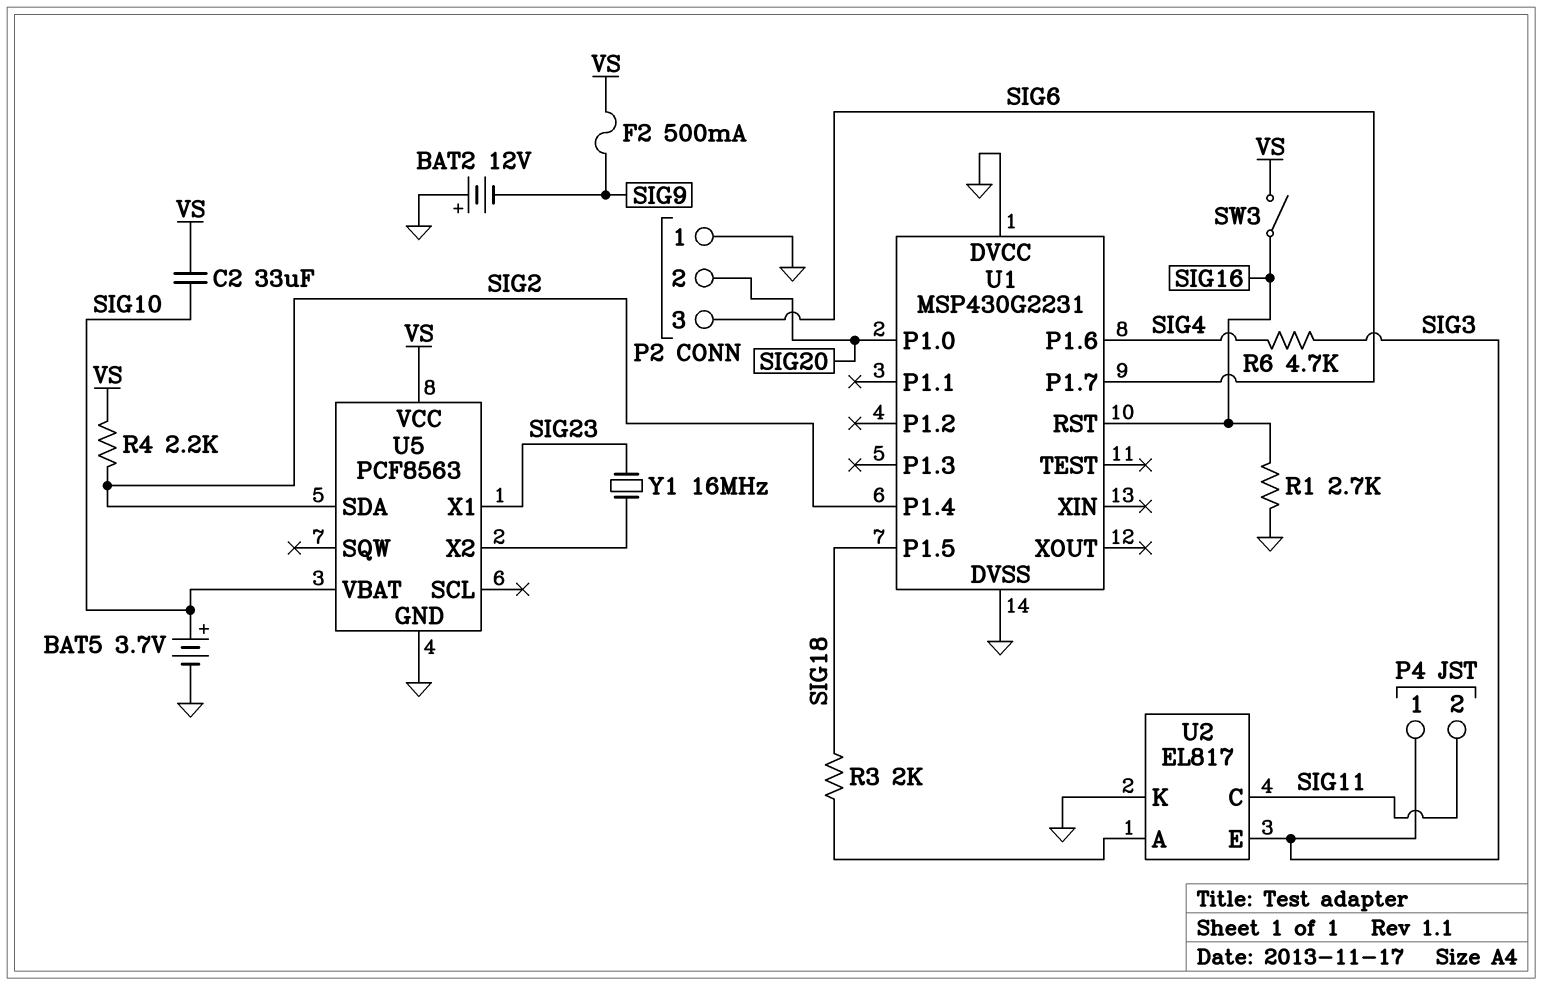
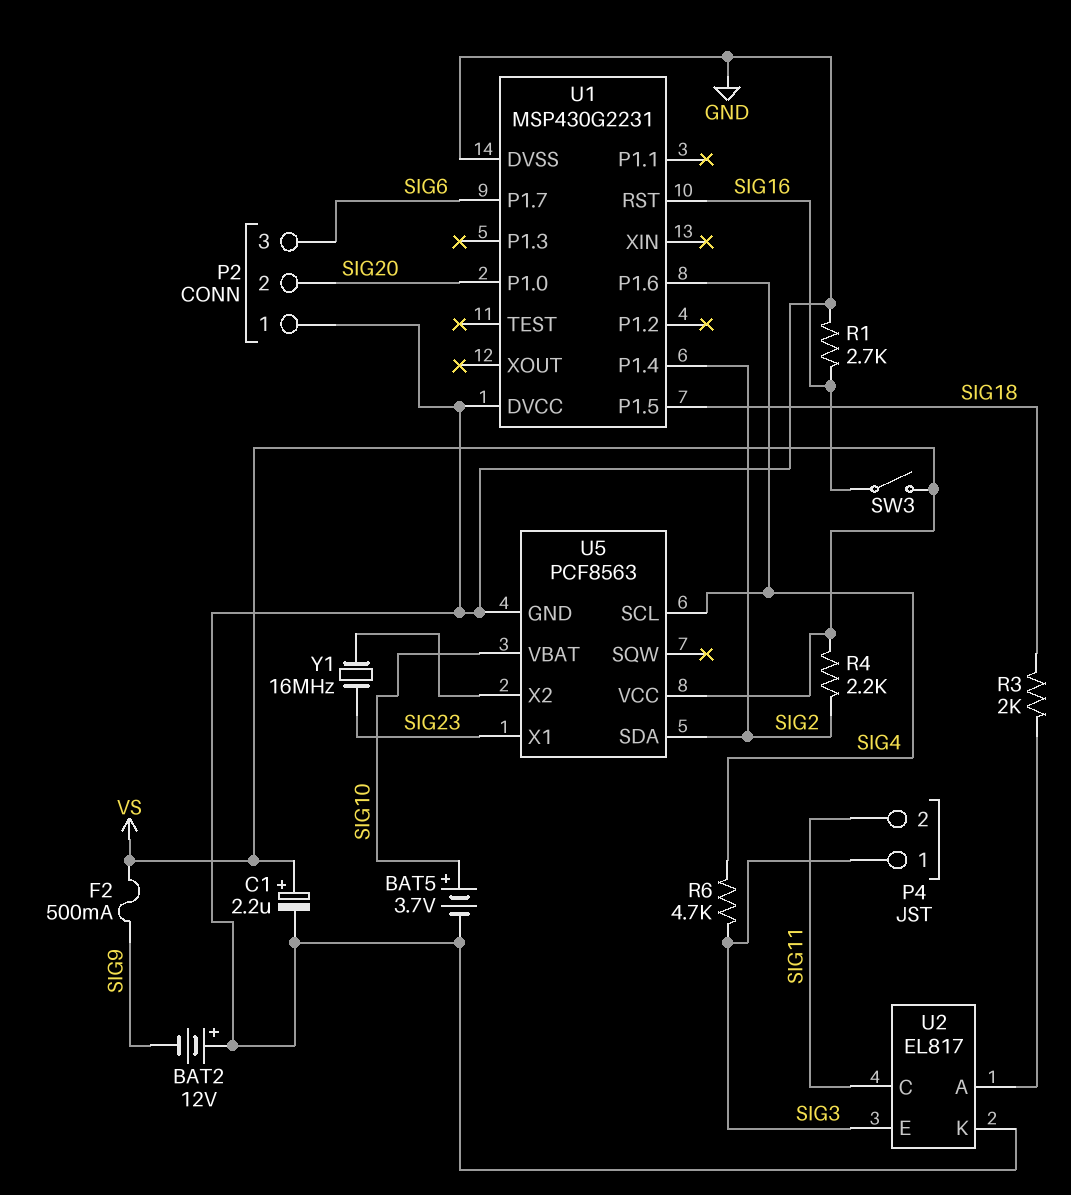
C1: none -> 2.2uF (plus VS, minus GND)
C2: 33uF (SIG10, VS) -> none
U5 pin SCL: none -> SIG4

